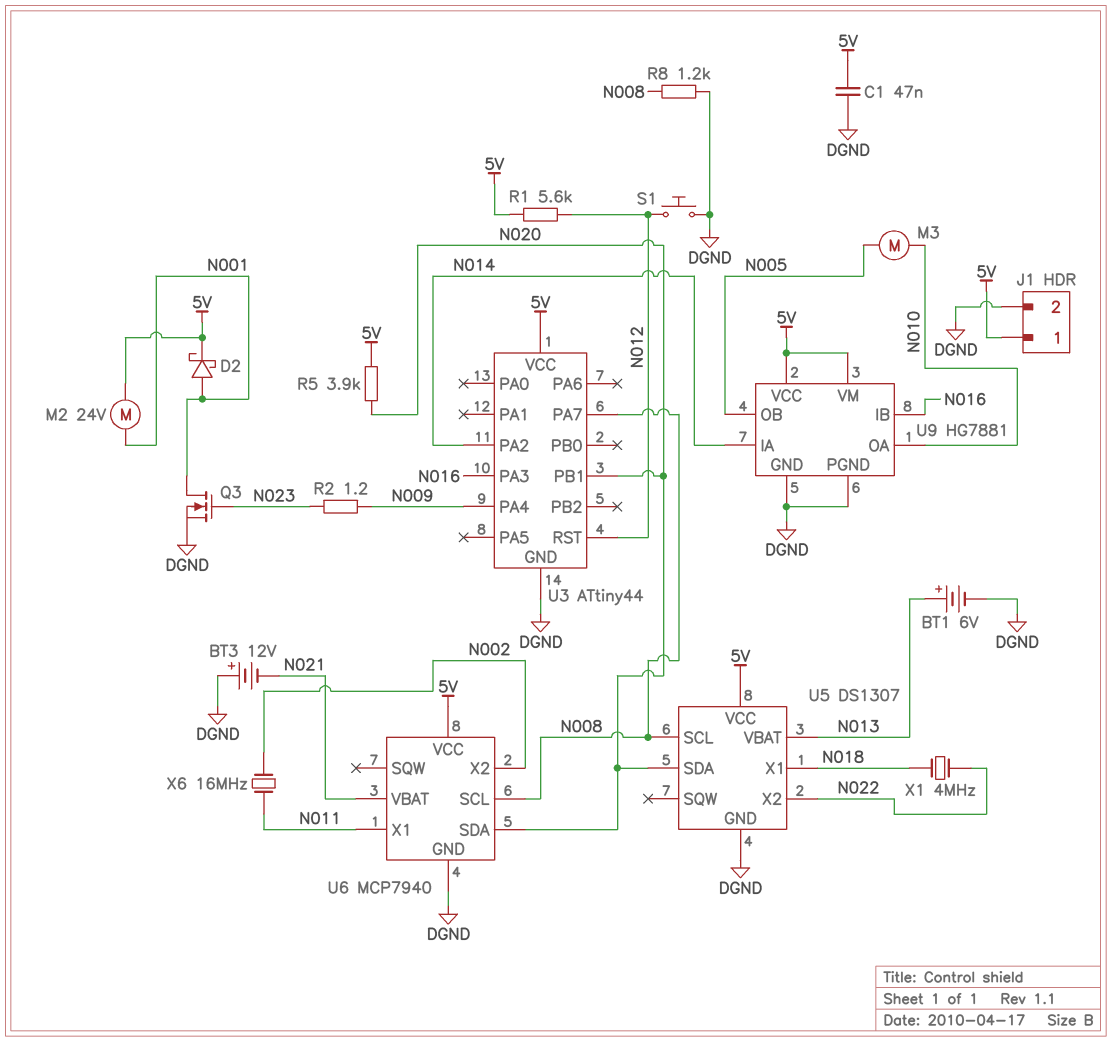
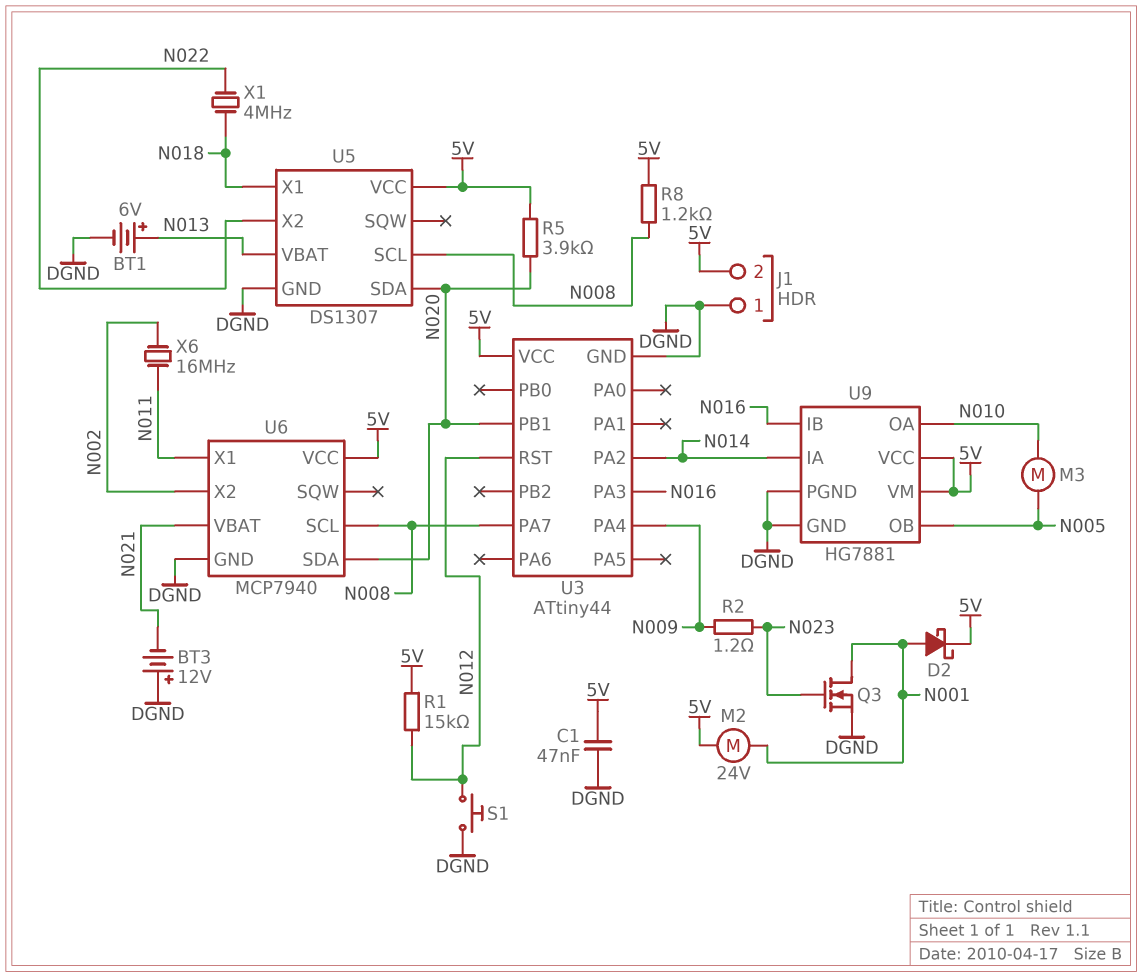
J1 pin 1: 5V -> DGND
J1 pin 2: DGND -> 5V
R1: 5.6k (5V, N012) -> 15k (5V, N012)
R8: 1.2k (DGND, N008) -> 1.2k (5V, N008)

